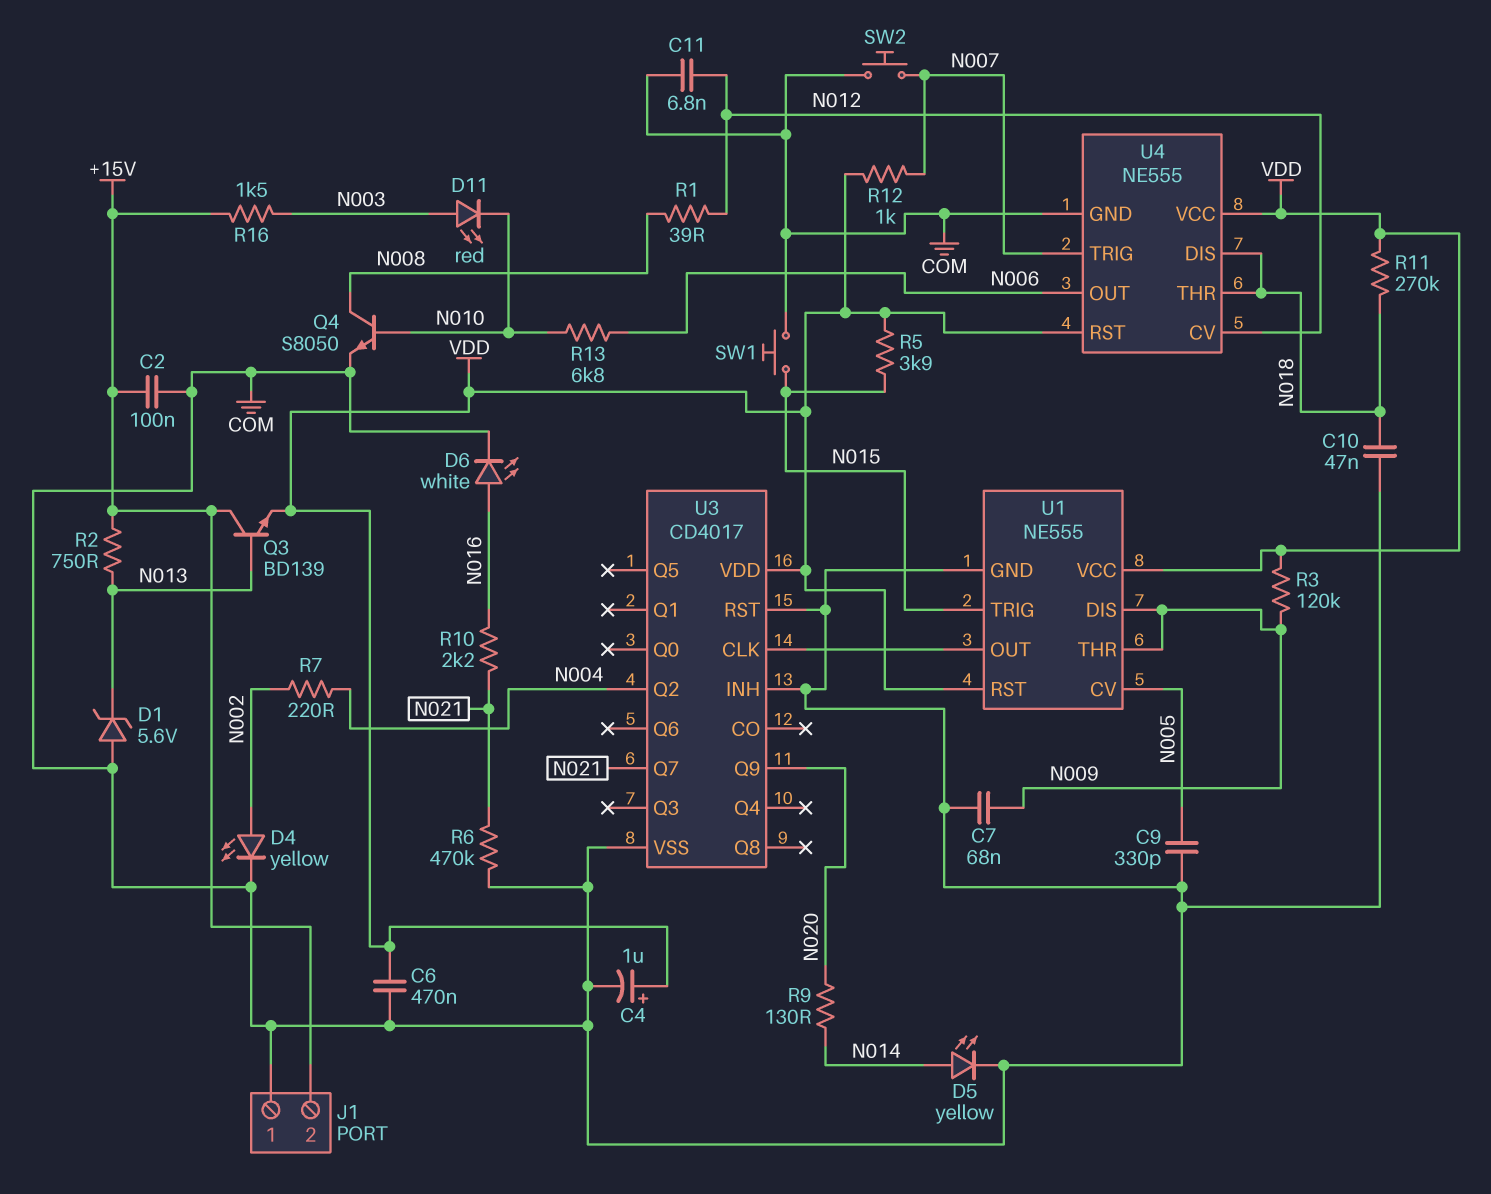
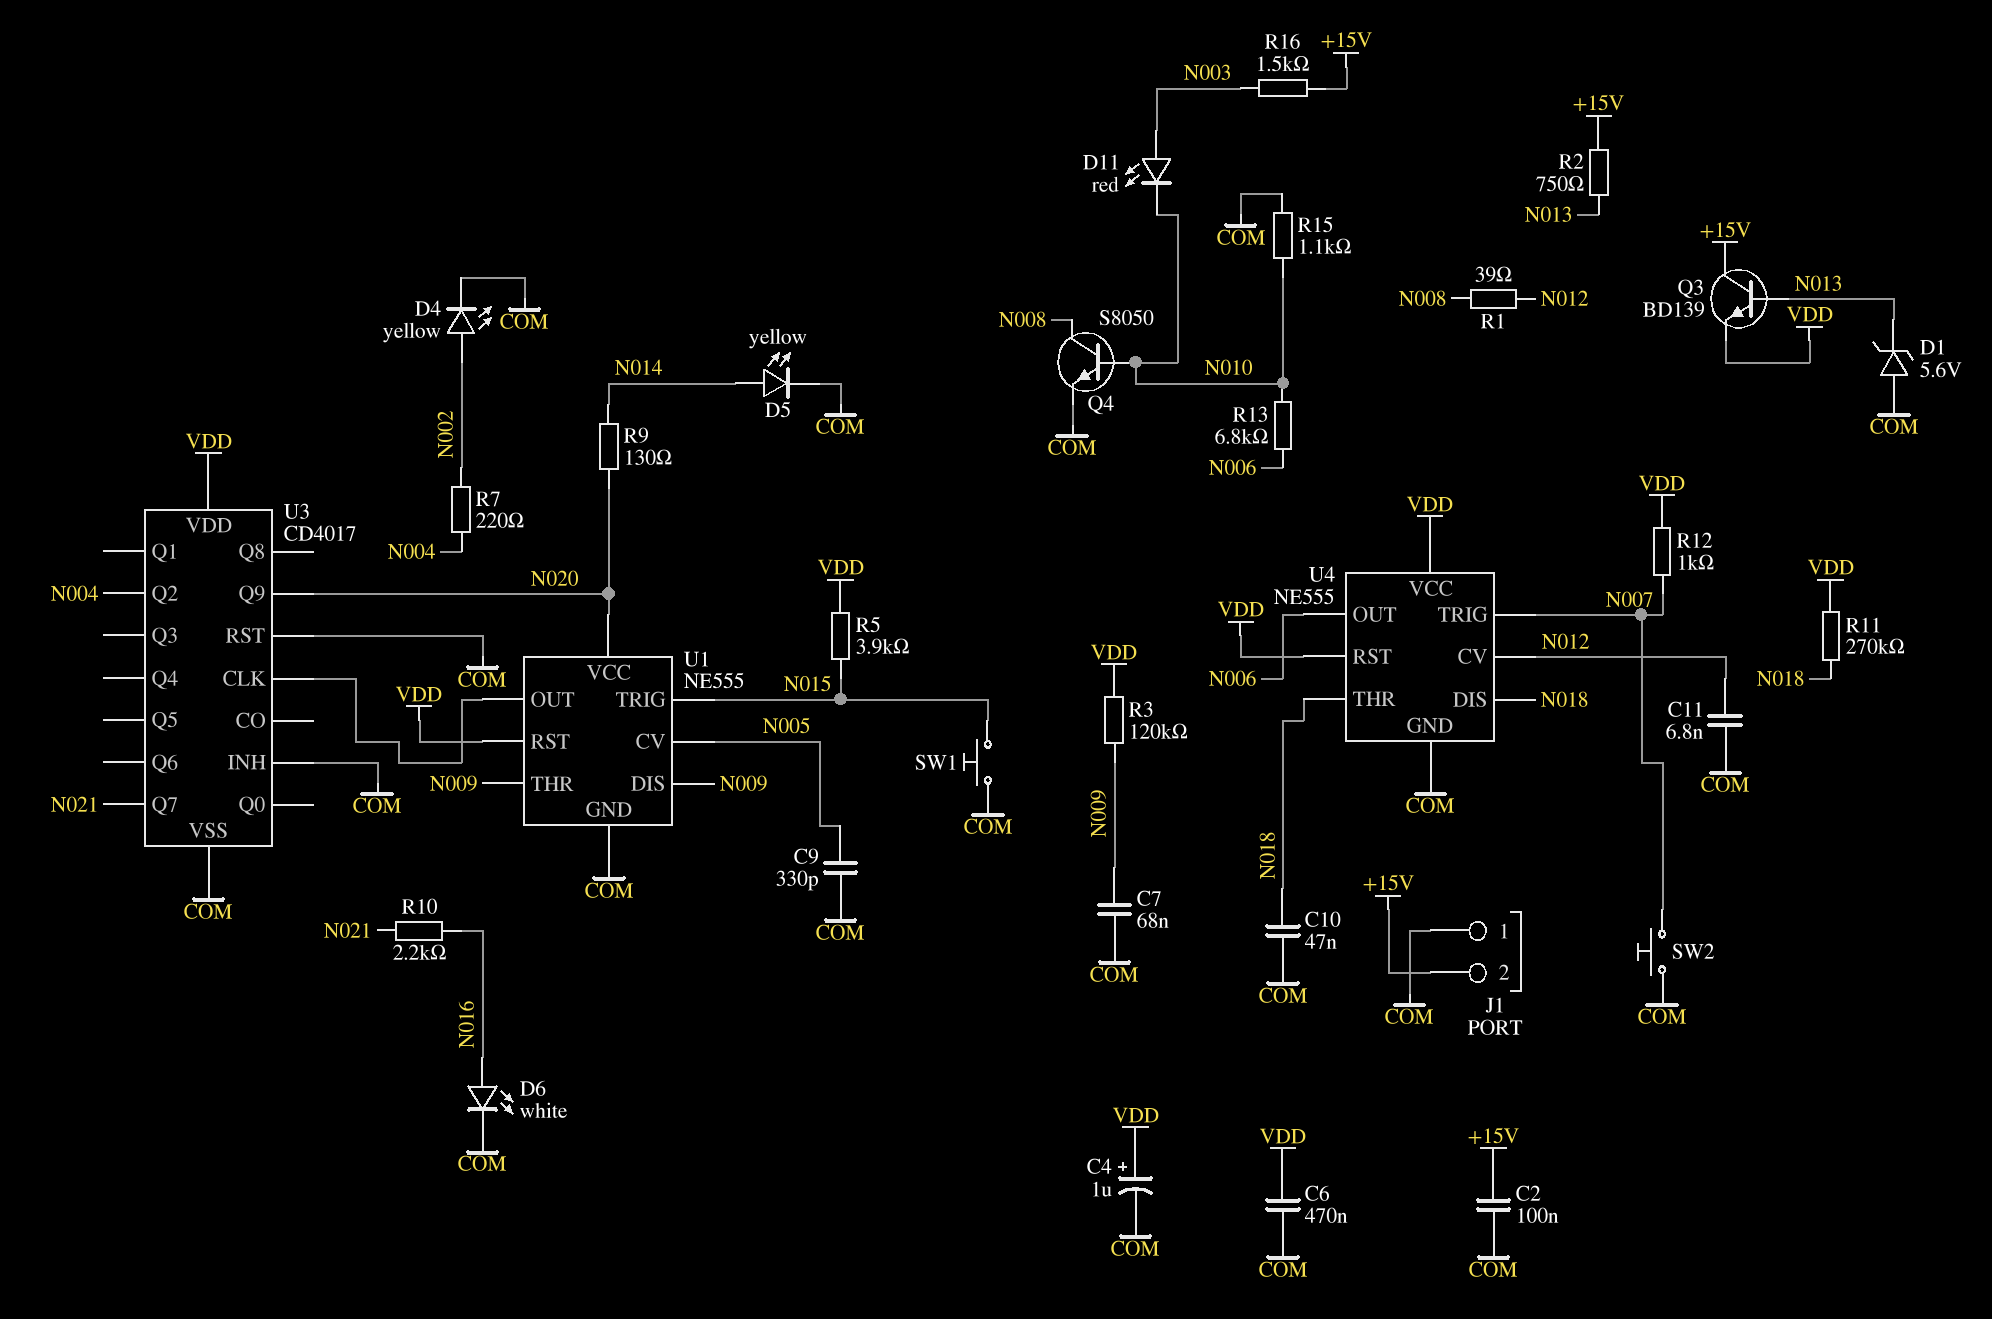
R6: 470k (COM, N021) -> none
R15: none -> 1.1k (COM, N010)
U1 pin VCC: VDD -> N020

